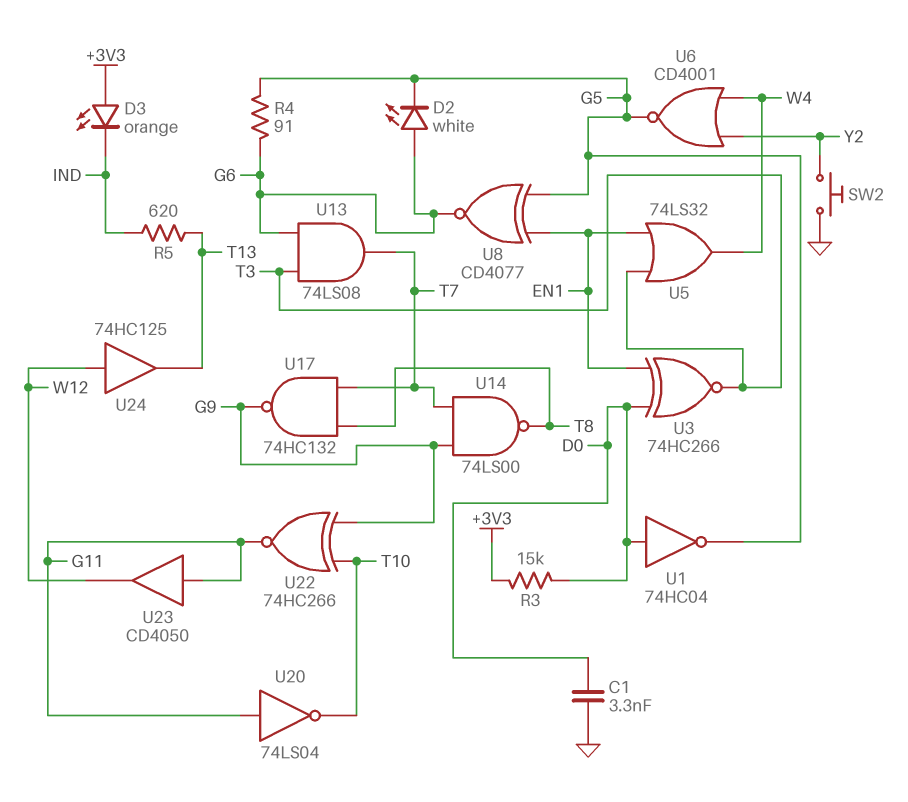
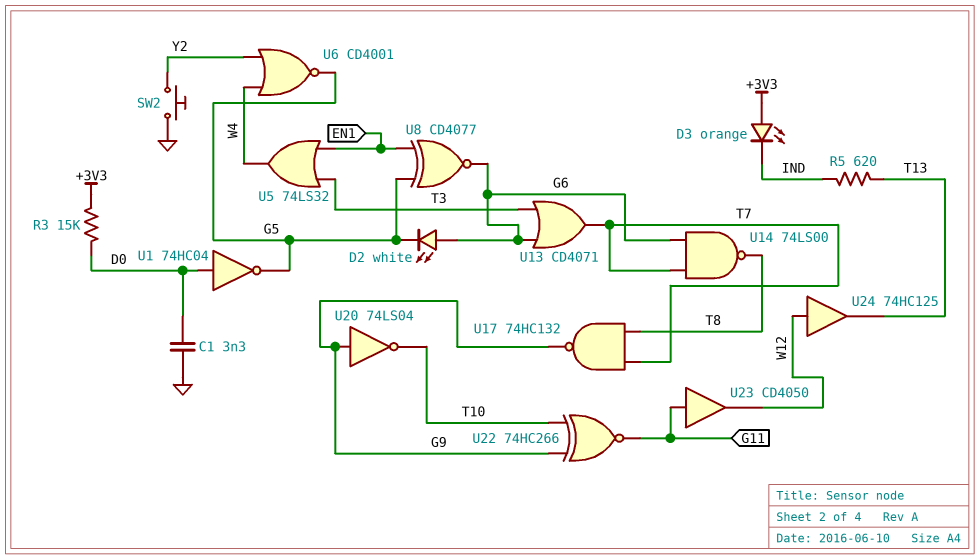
R4: 91 (G5, G6) -> none
U3: XNOR 74HC266 (in D0, in EN1, out T3) -> none
U13: AND 74LS08 (in G6, in T3, out T7) -> OR CD4071 (in G6, in T3, out T7)
U14: NAND 74LS00 (in G9, in T7, out T8) -> NAND 74LS00 (in G6, in T7, out T8)
U20: NOT 74LS04 (in G11, out T10) -> NOT 74LS04 (in G9, out T10)

